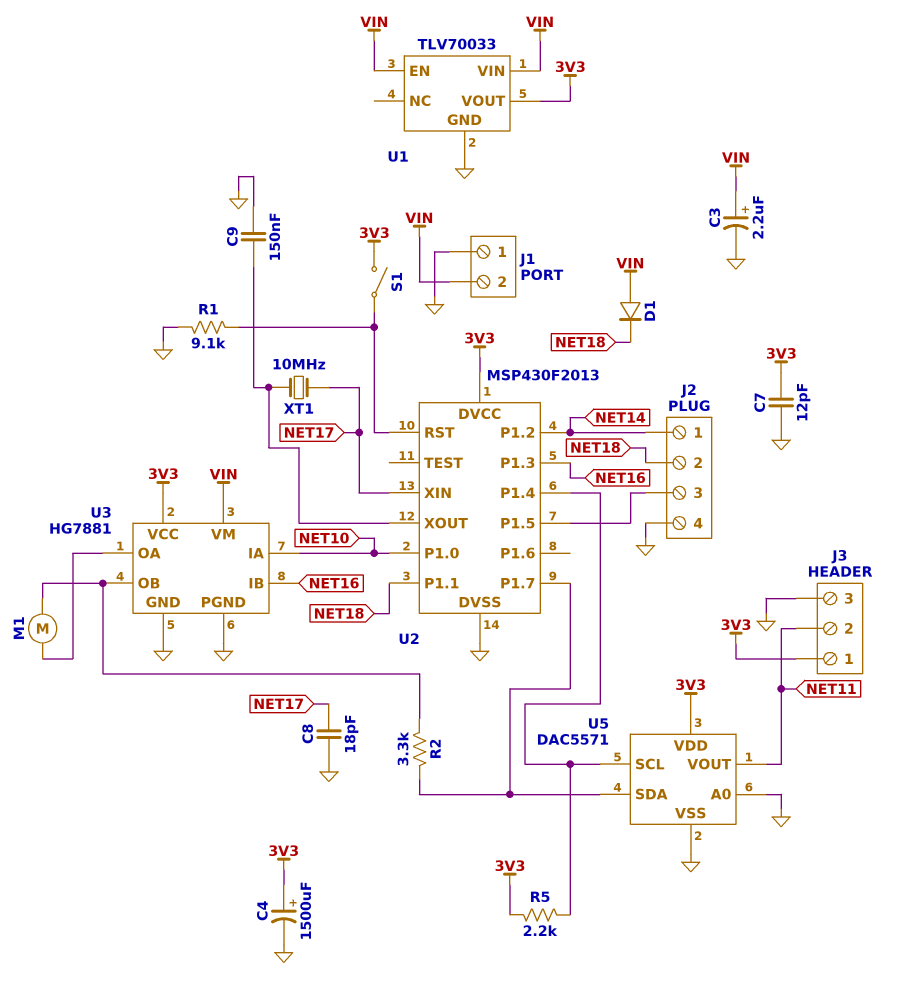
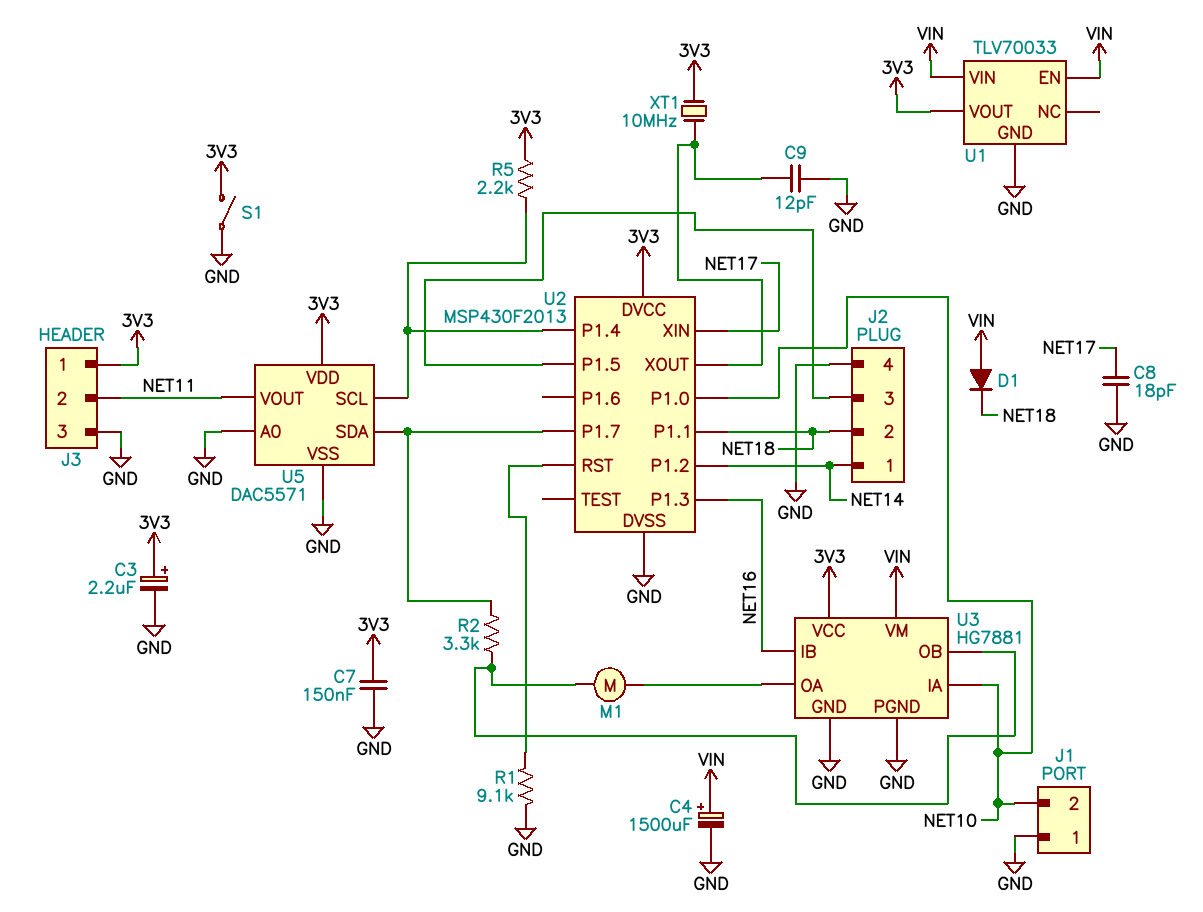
C3: 2.2uF (plus VIN, minus GND) -> 2.2uF (plus 3V3, minus GND)
C4: 1500uF (plus 3V3, minus GND) -> 1500uF (plus VIN, minus GND)
C7: 12pF (3V3, GND) -> 150nF (3V3, GND)
C9: 150nF (GND, U2/XOUT) -> 12pF (GND, U2/XOUT)
J1 pin 2: VIN -> NET10
S1: switch (3V3, U2/RST) -> switch (3V3, GND)
XT1: 10MHz (NET17, U2/XOUT) -> 10MHz (3V3, U2/XOUT)

